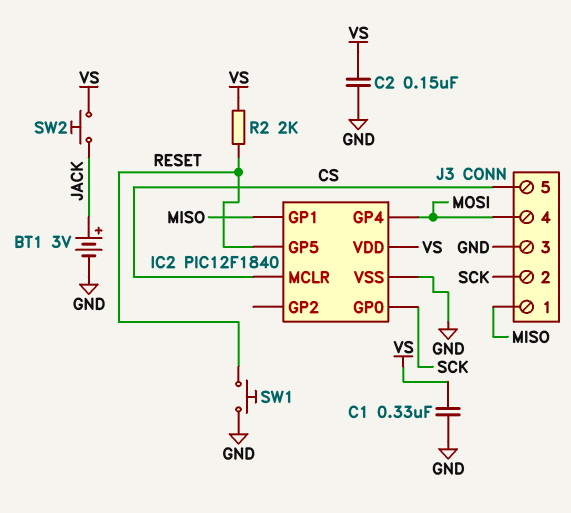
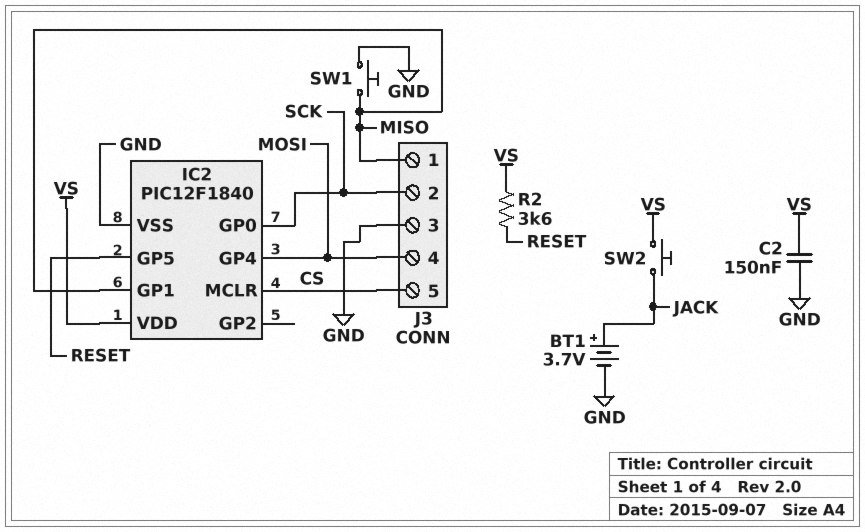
BT1: 3V (plus JACK, minus GND) -> 3.7V (plus JACK, minus GND)
C1: 330nF (GND, VS) -> none
R2: 2k (RESET, VS) -> 3.6k (RESET, VS)
SW1: button (GND, RESET) -> button (GND, MISO)

